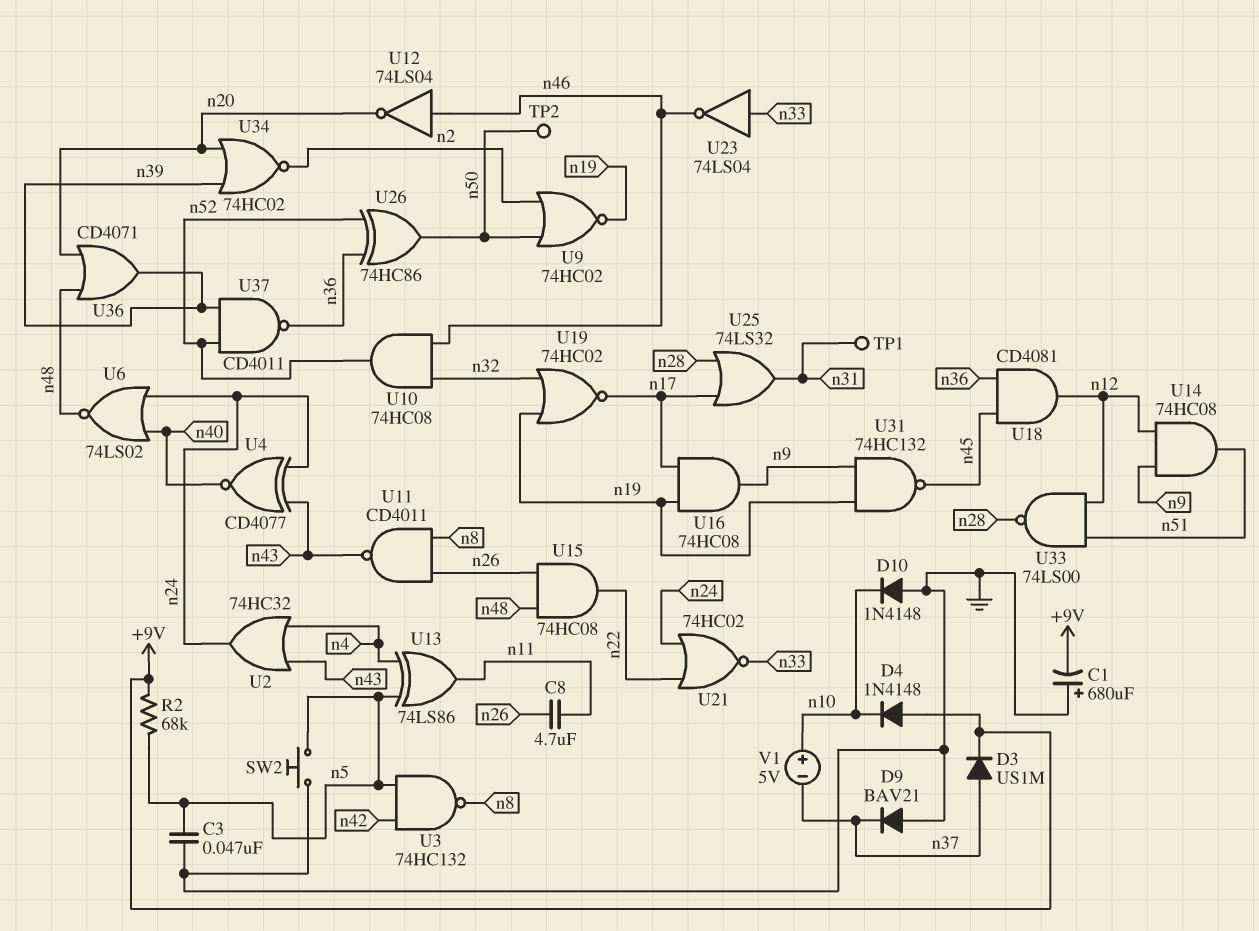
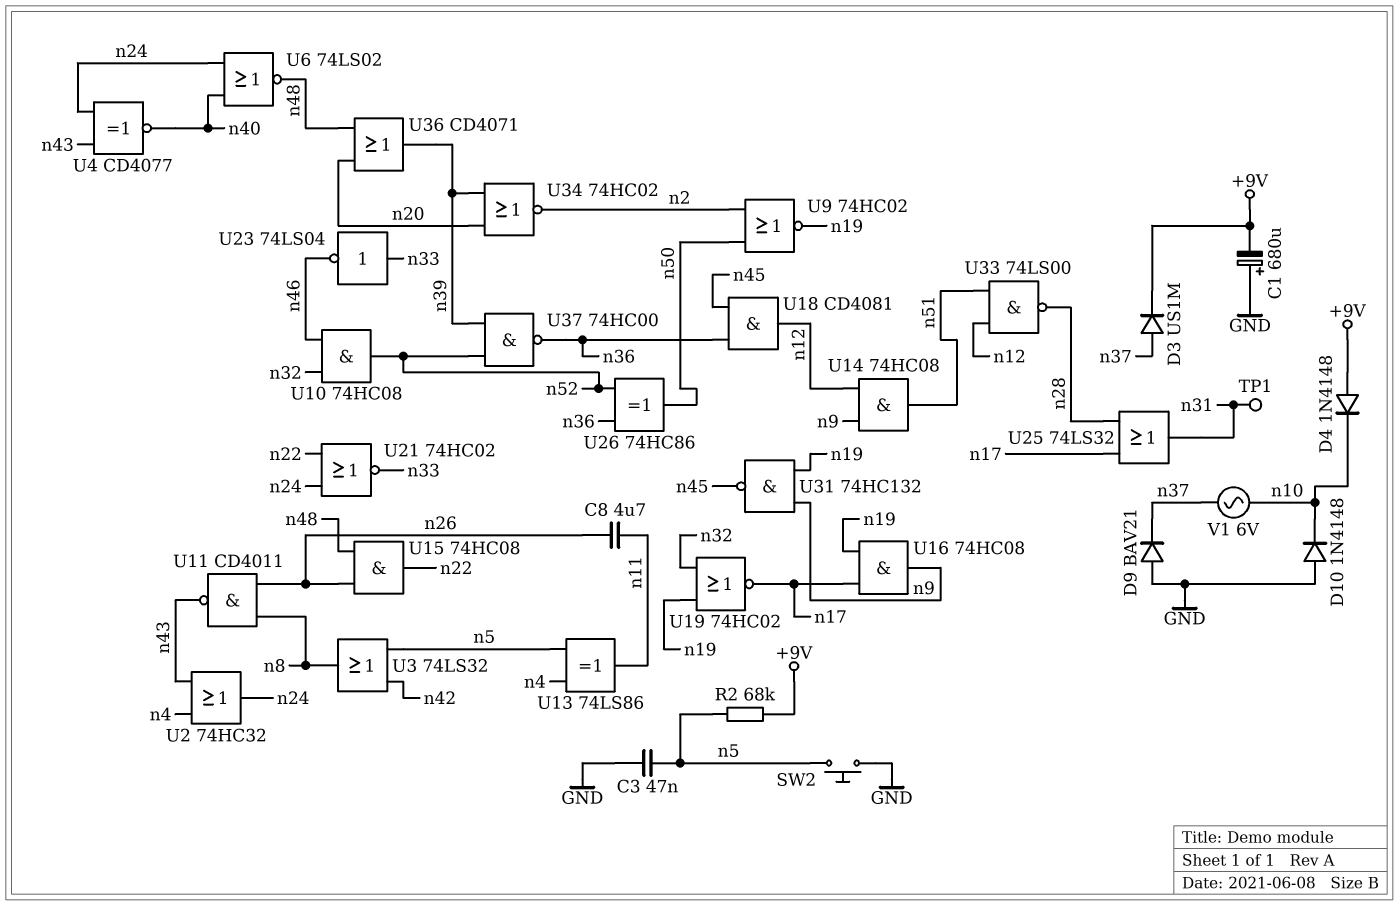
TP2: test point (n50) -> none
U3: NAND 74HC132 (in n5, in n42, out n8) -> OR 74LS32 (in n5, in n42, out n8)
U12: NOT 74LS04 (in n46, out n20) -> none
U37: NAND CD4011 (in n39, in n52, out n36) -> NAND 74HC00 (in n39, in n52, out n36)
V1: 5V (plus n10, minus n37) -> AC 6V (n10, n37)

